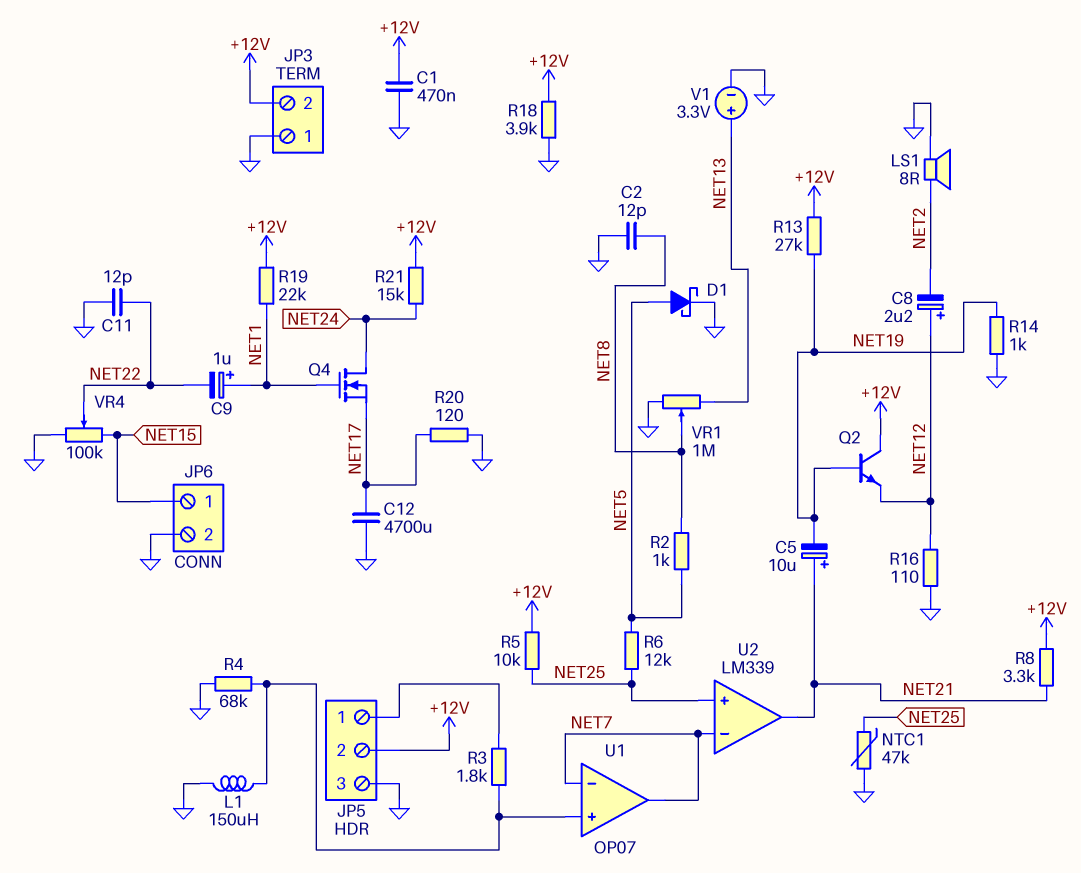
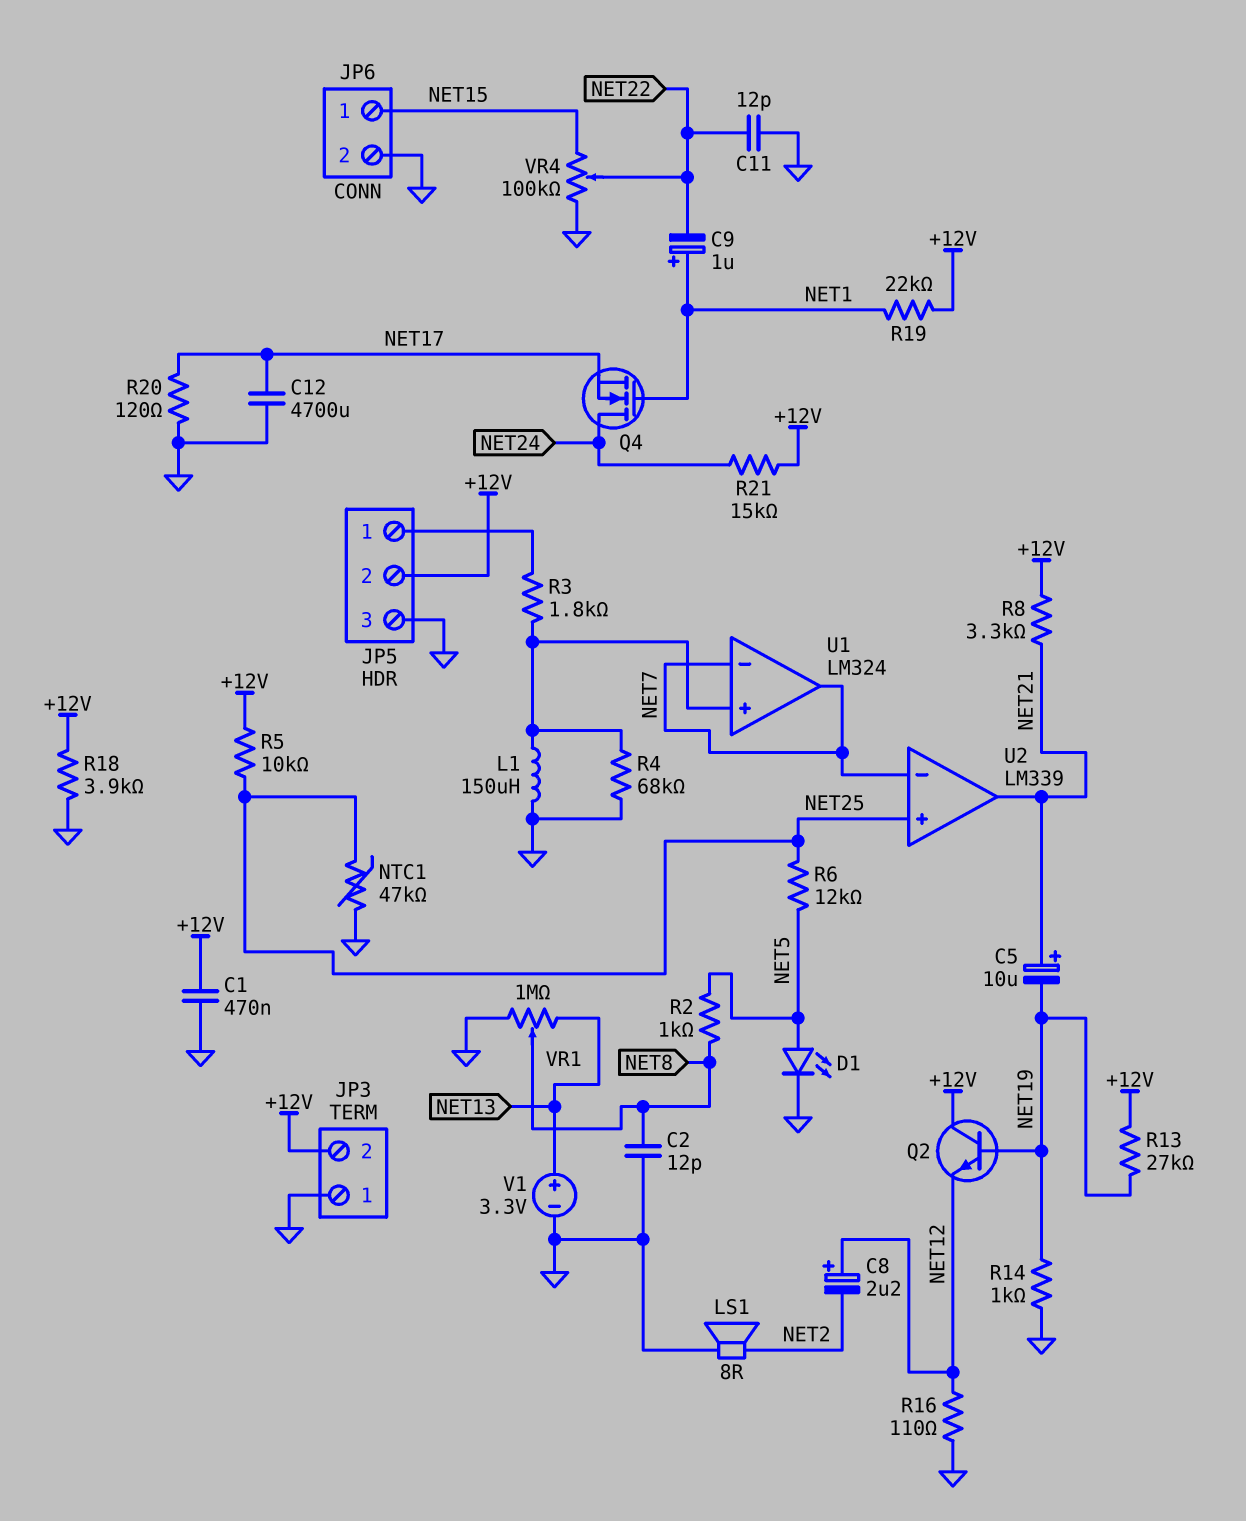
D1: schottky (A NET5, K GND) -> LED (A NET5, K GND)
U1: OP07 -> LM324

